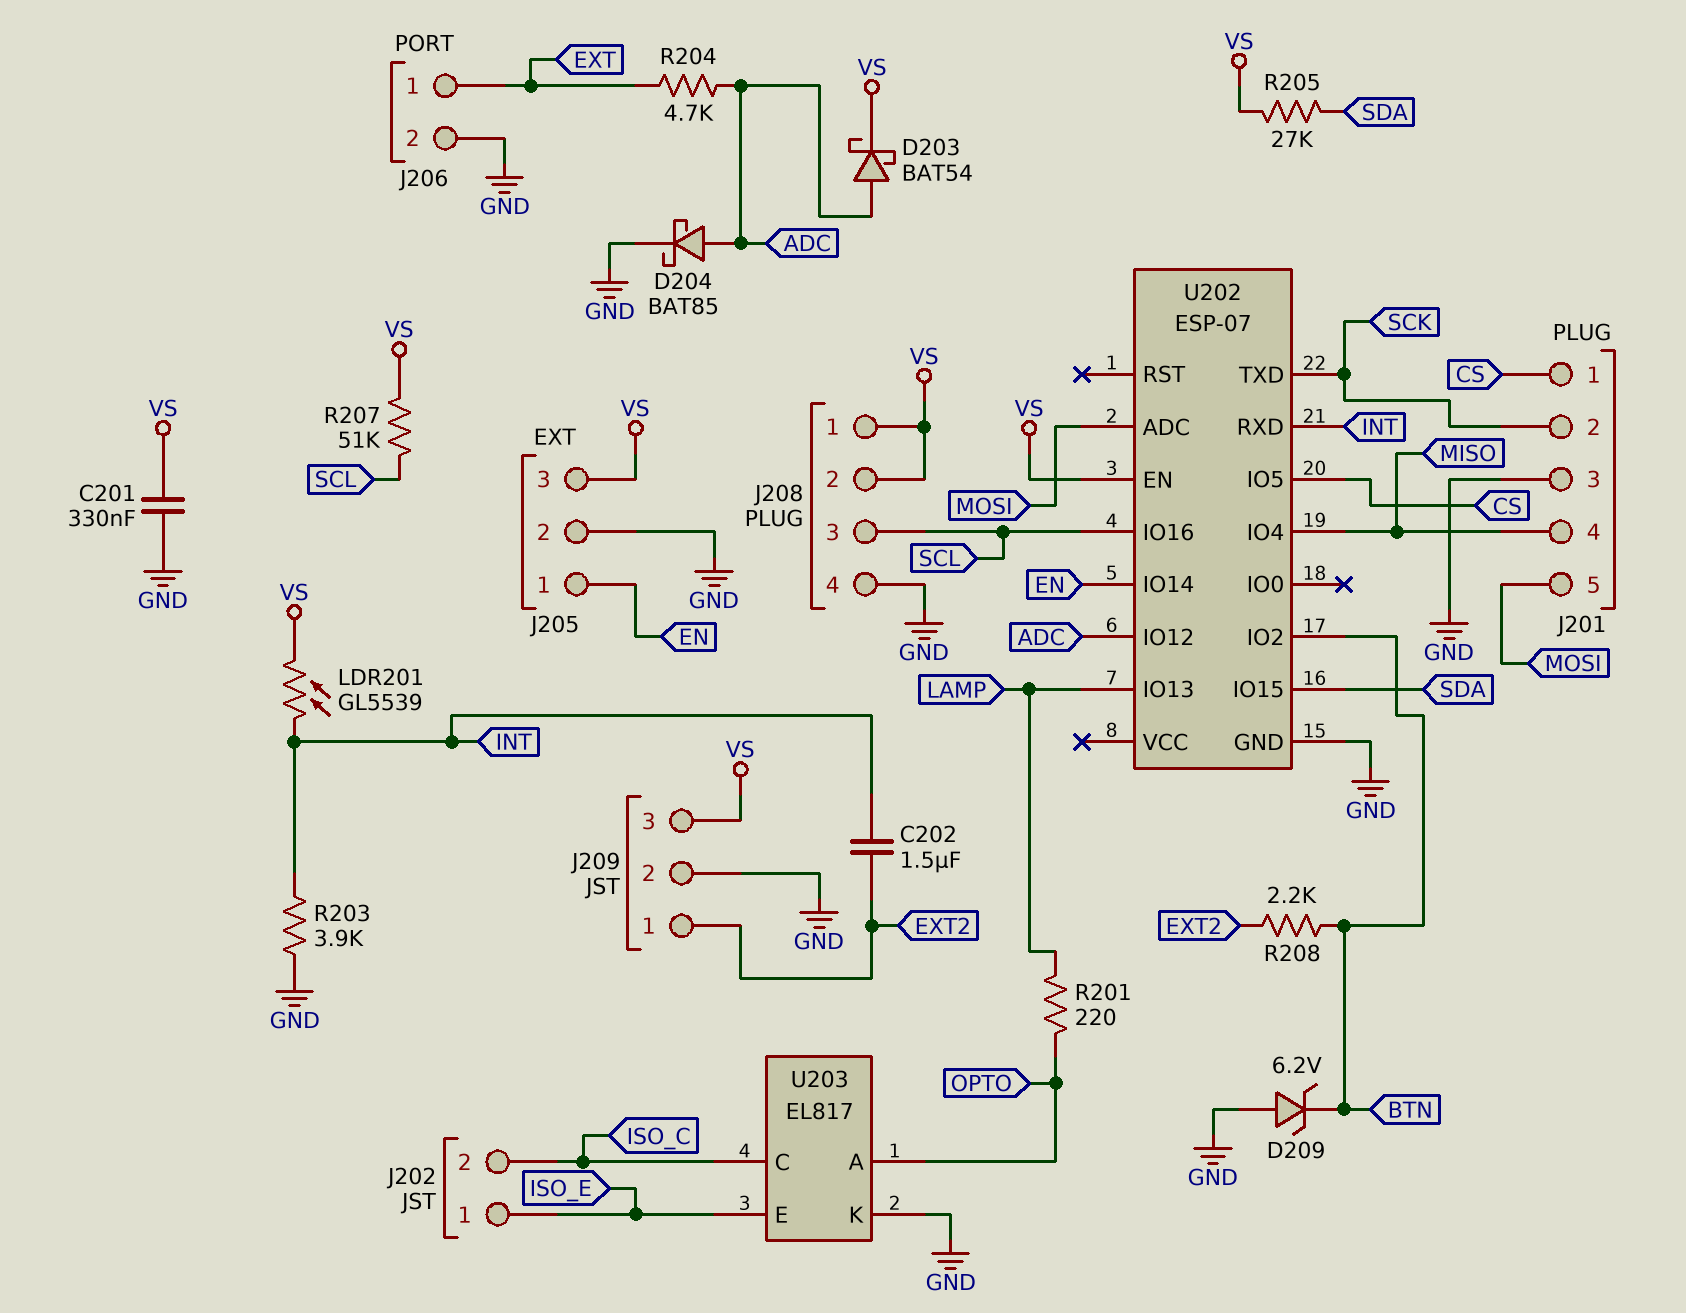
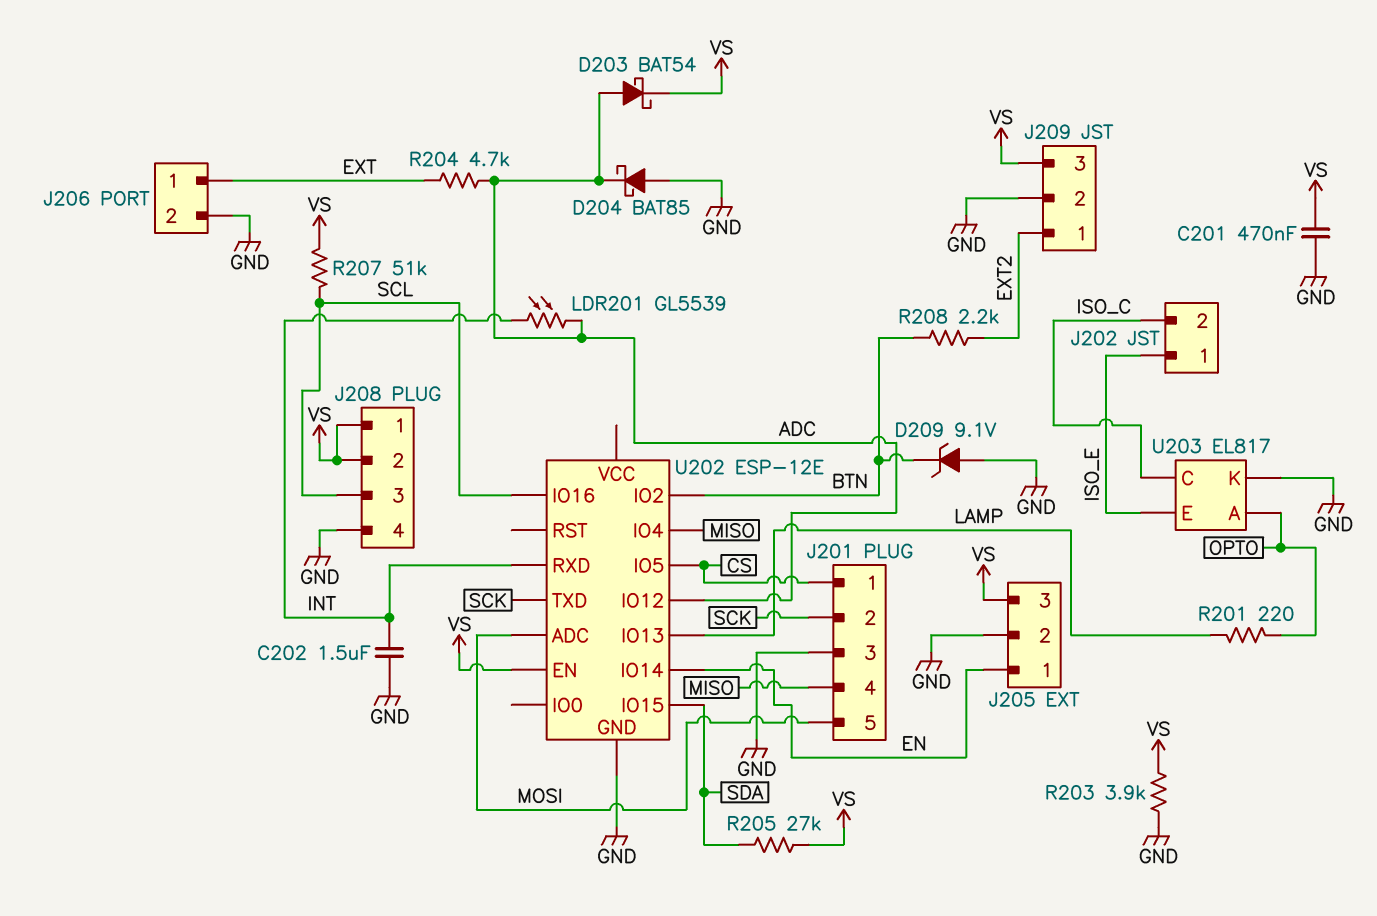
C201: 330nF (GND, VS) -> 470nF (GND, VS)
C202: 1.5uF (EXT2, INT) -> 1.5uF (GND, INT)
D204: schottky BAT85 (A ADC, K GND) -> schottky BAT85 (A GND, K ADC)
D209: zener 6.2V (A GND, K BTN) -> zener 9.1V (A GND, K BTN)
LDR201: GL5539 (INT, VS) -> GL5539 (ADC, INT)
R203: 3.9k (GND, INT) -> 3.9k (GND, VS)
U202: ESP-07 -> ESP-12E

